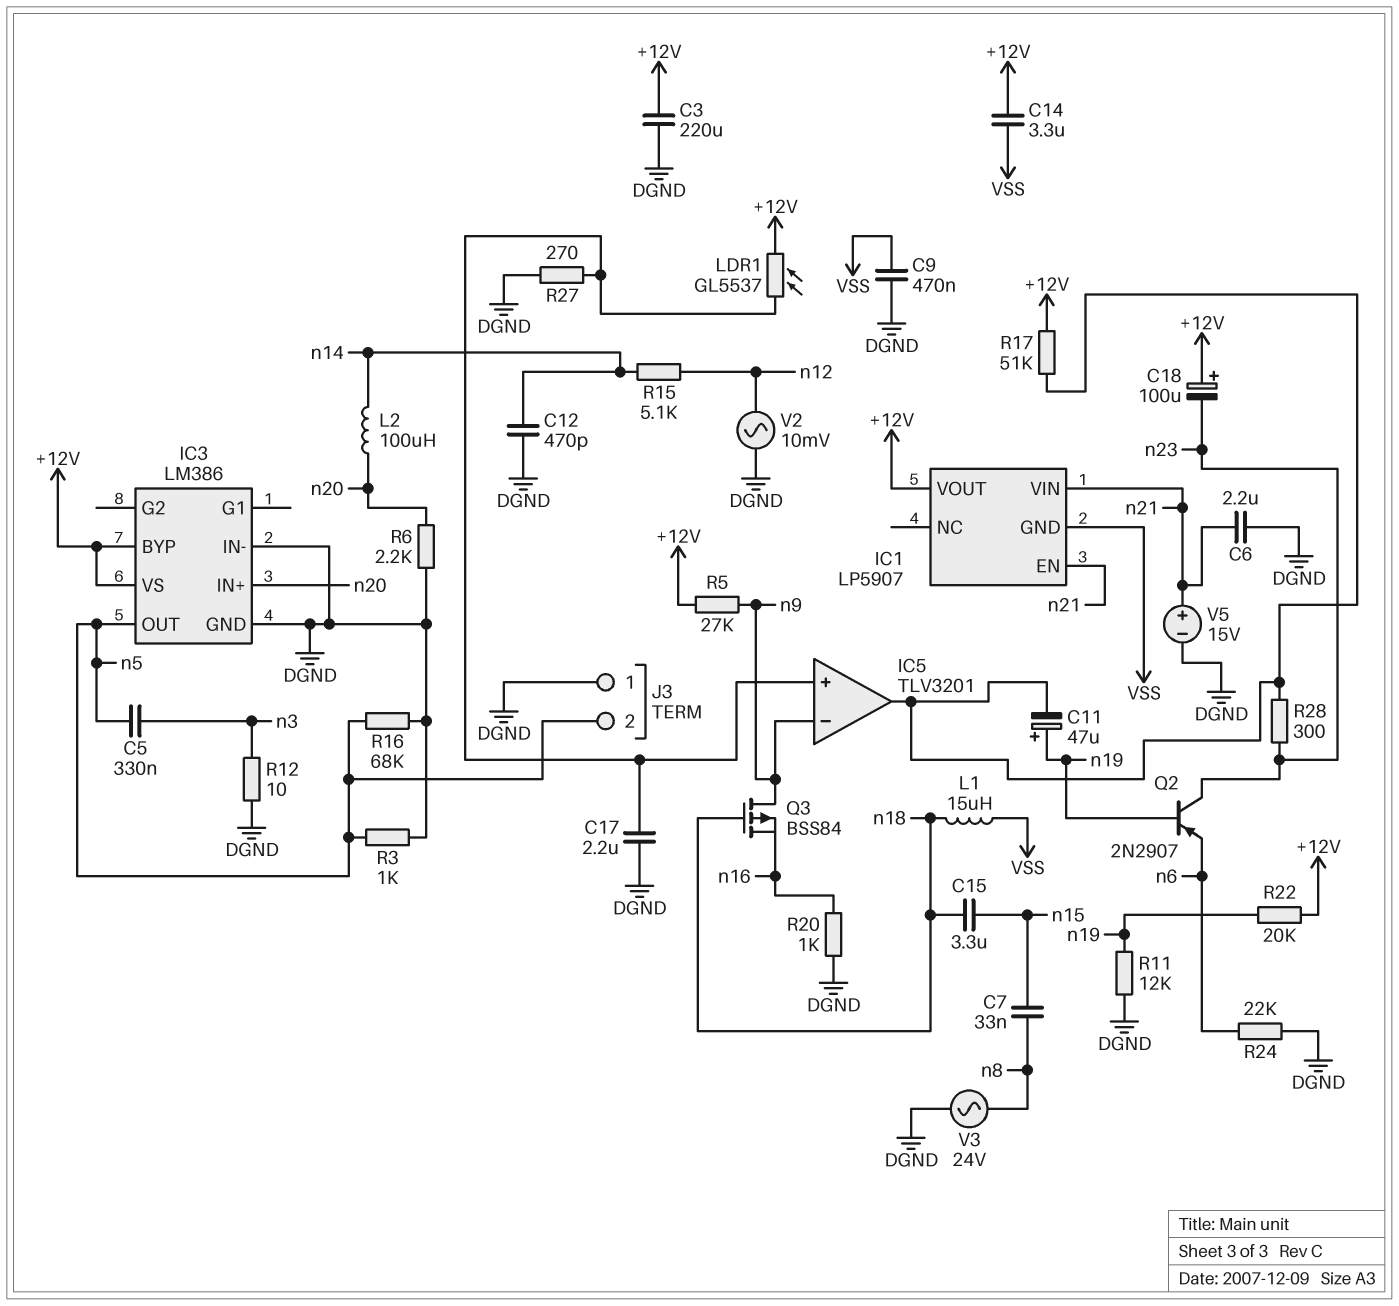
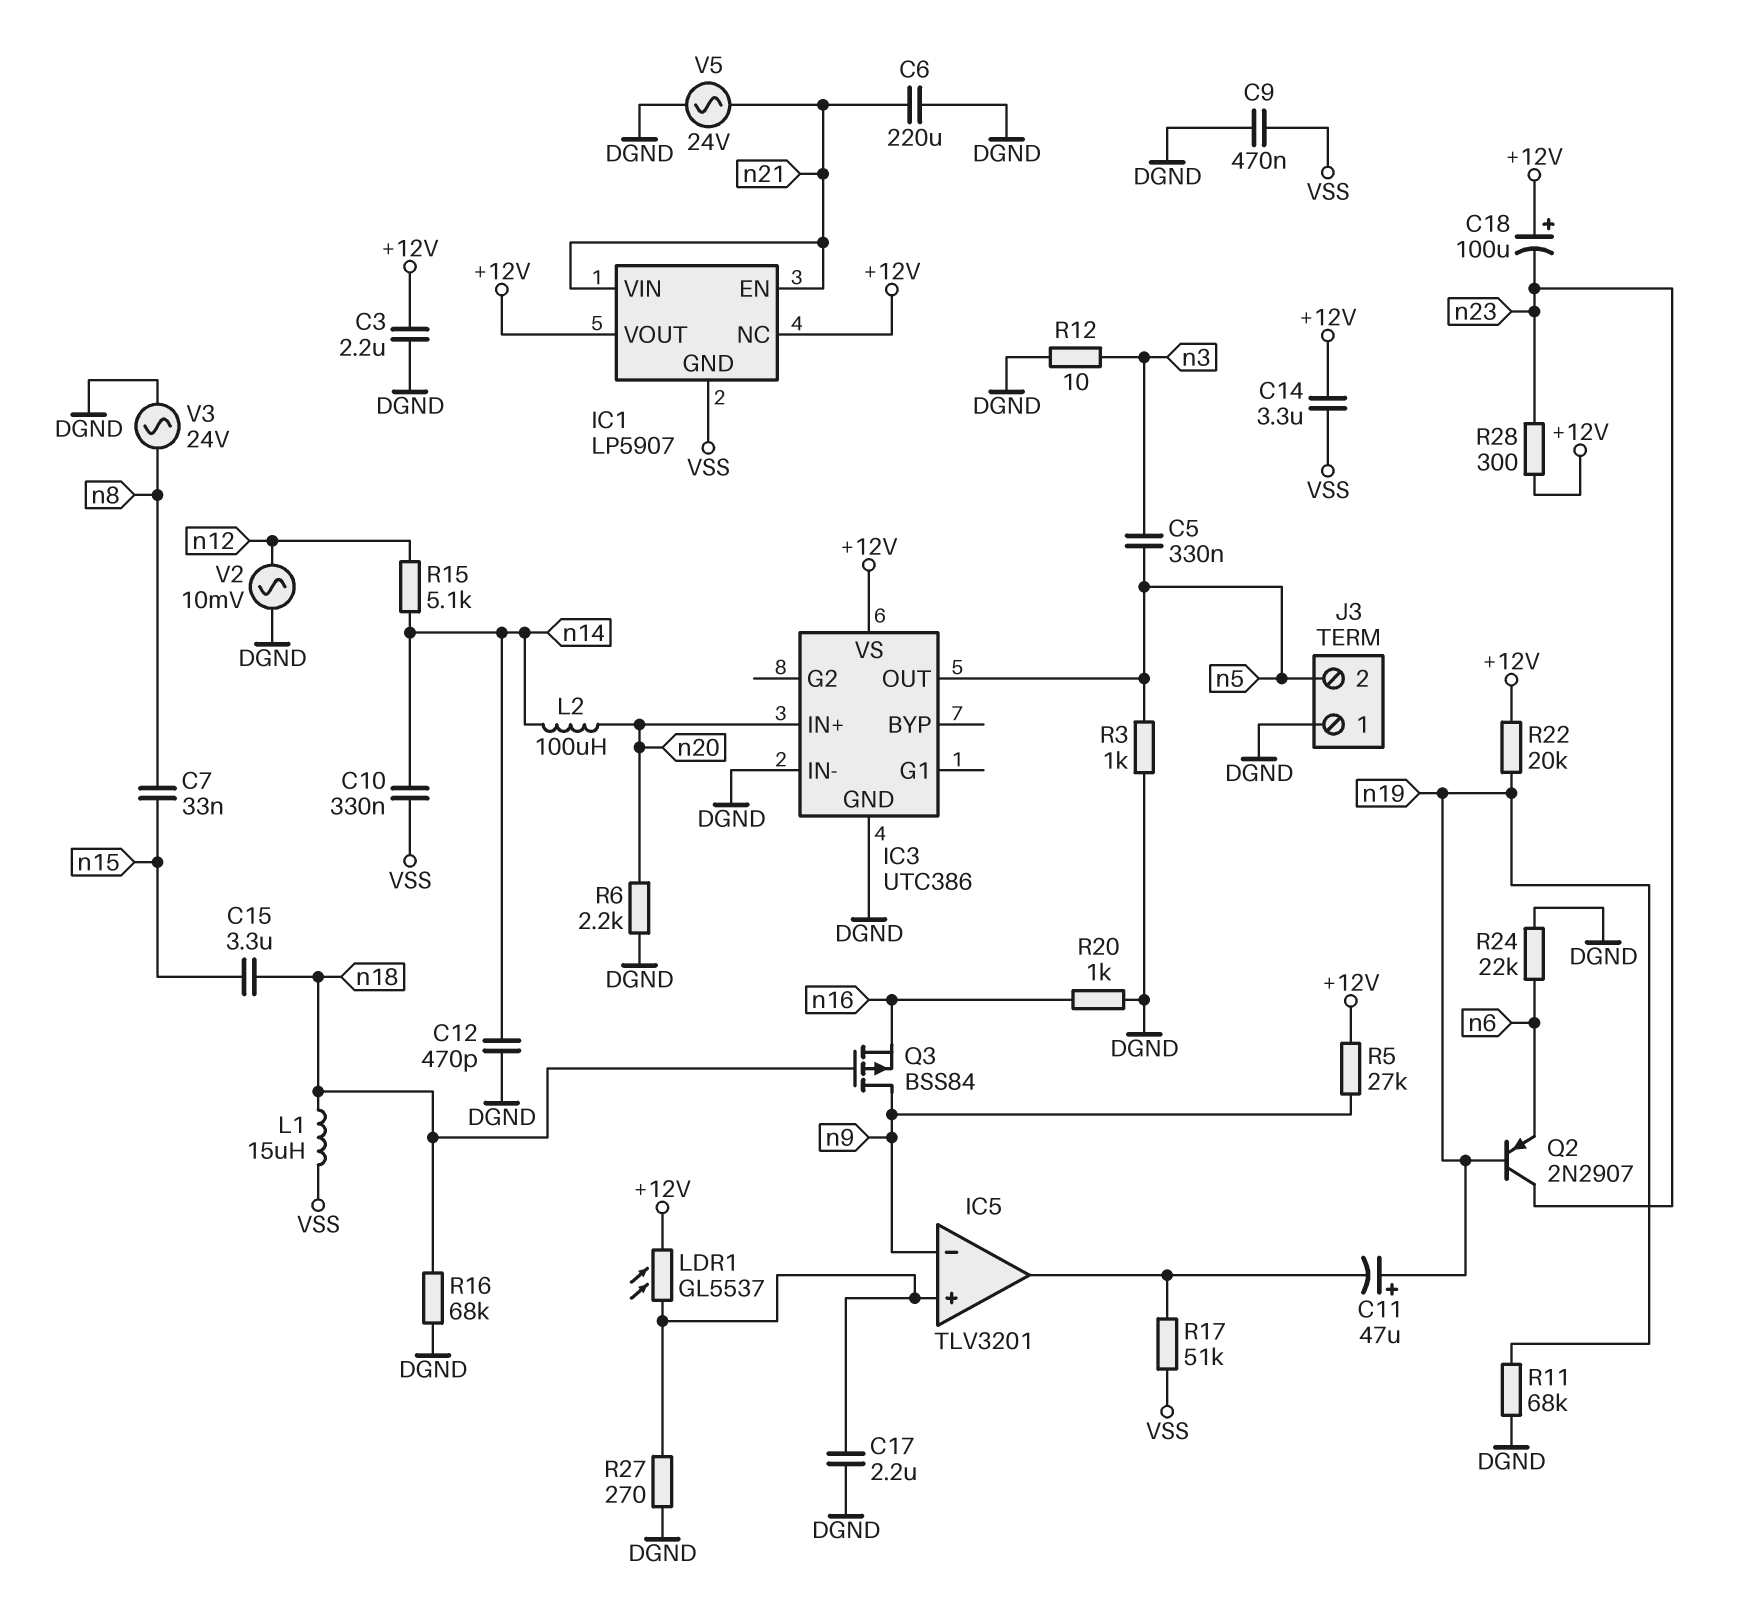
C3: 220uF (+12V, DGND) -> 2.2uF (+12V, DGND)
C6: 2.2uF (DGND, n21) -> 220uF (DGND, n21)
C10: none -> 330nF (VSS, n14)
IC1 pin NC: none -> +12V
IC3: LM386 -> UTC386
IC3 pin BYP: +12V -> none
R11: 12k (DGND, n19) -> 68k (DGND, n19)
R16: 68k (DGND, n5) -> 68k (DGND, n18)
R17: 51k (+12V, IC5/out) -> 51k (IC5/out, VSS)
R28: 300 (IC5/out, n23) -> 300 (+12V, n23)
V5: 15V (plus n21, minus DGND) -> AC 24V (DGND, n21)

